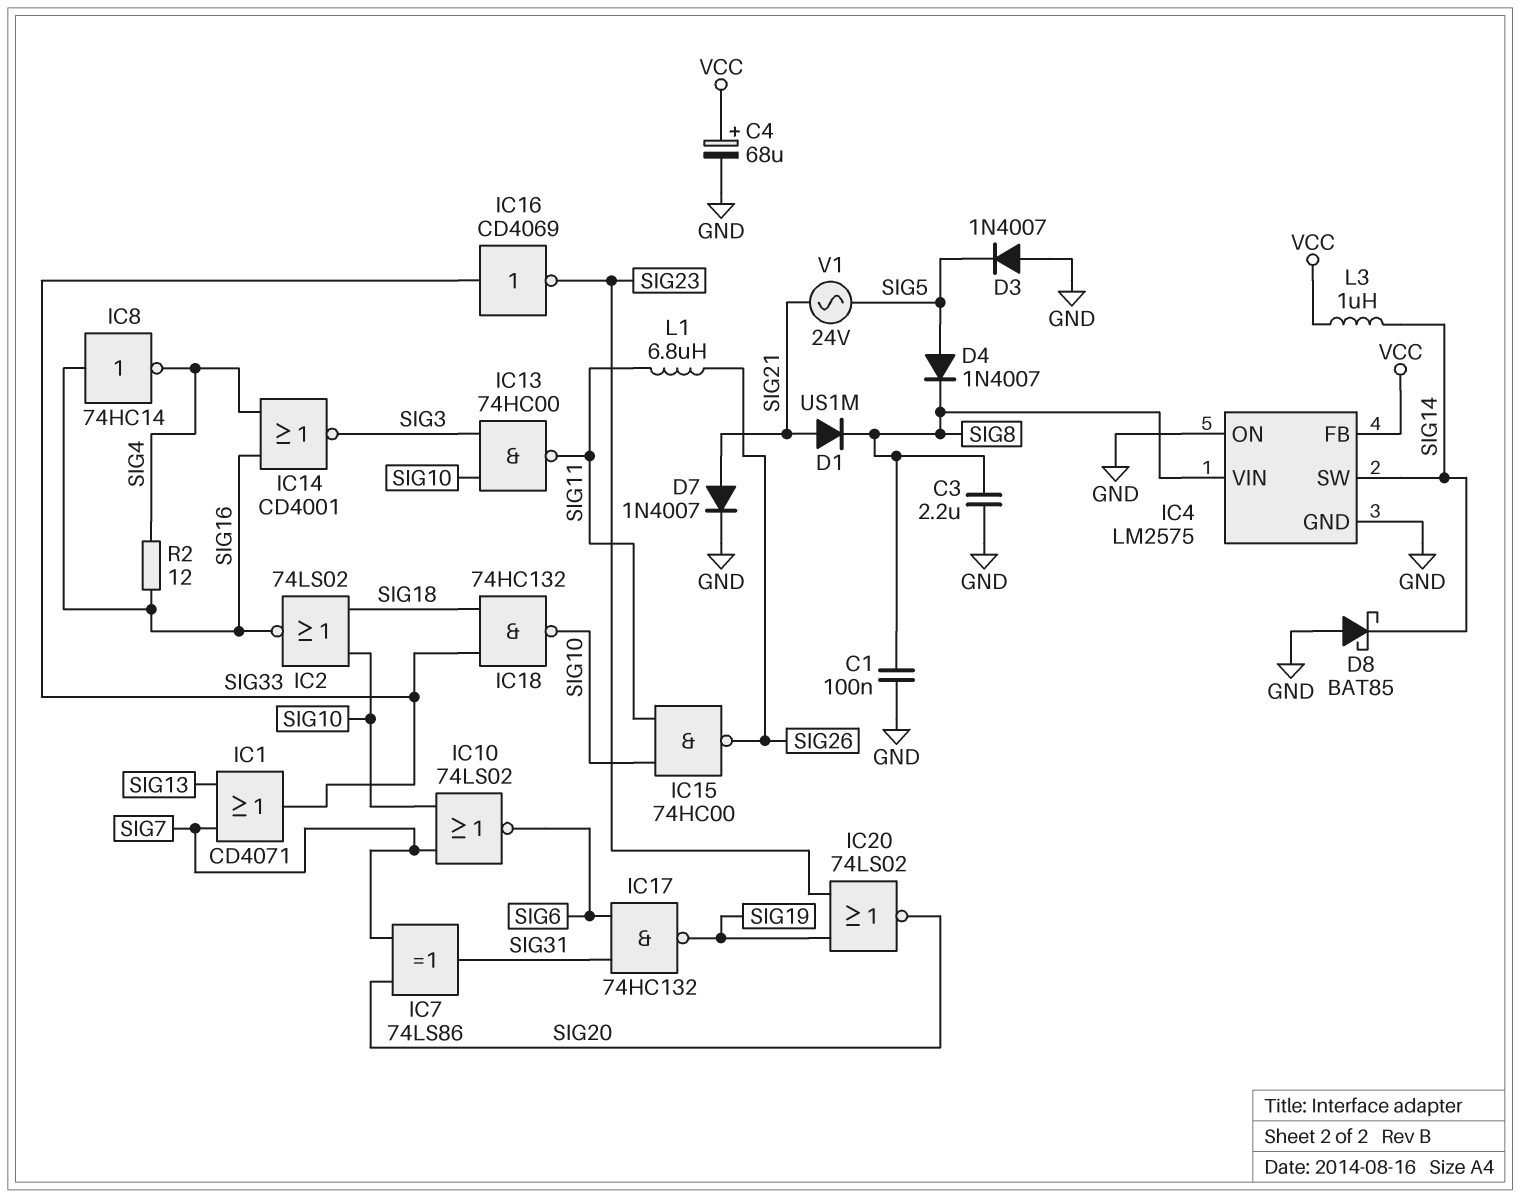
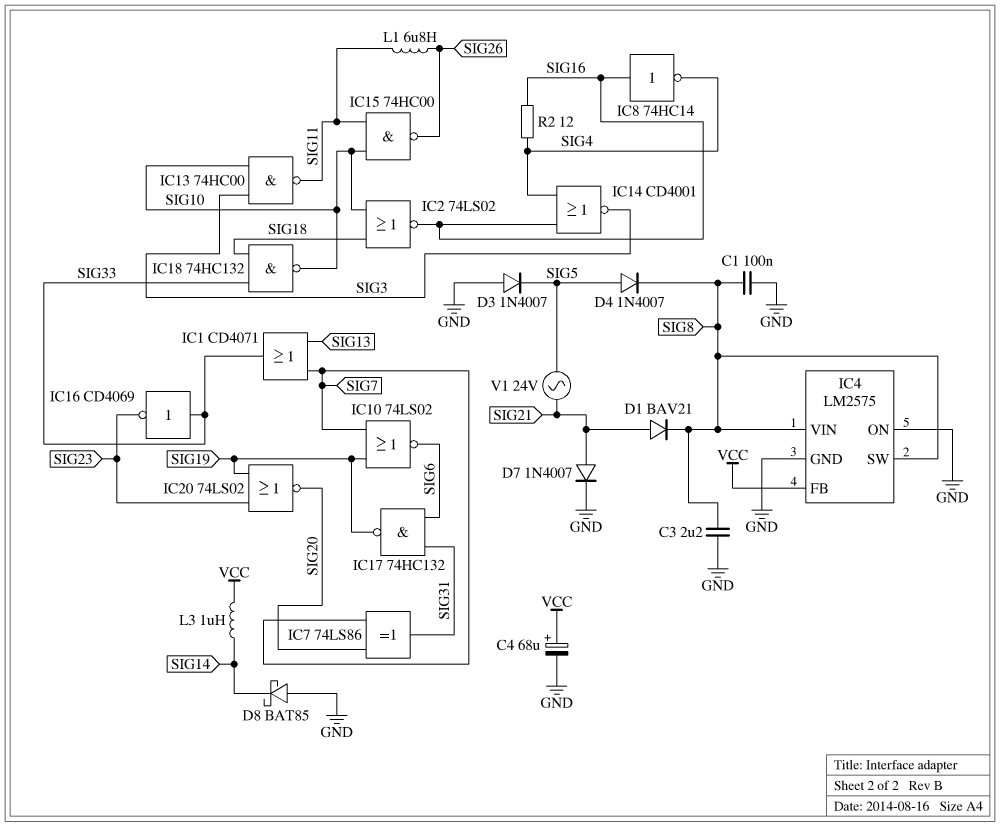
D1: diode US1M (A SIG21, K SIG8) -> diode BAV21 (A SIG21, K SIG8)
IC4 pin SW: SIG14 -> SIG8
IC10: NOR 74LS02 (in SIG7, in SIG10, out SIG6) -> NOR 74LS02 (in SIG7, in SIG19, out SIG6)

